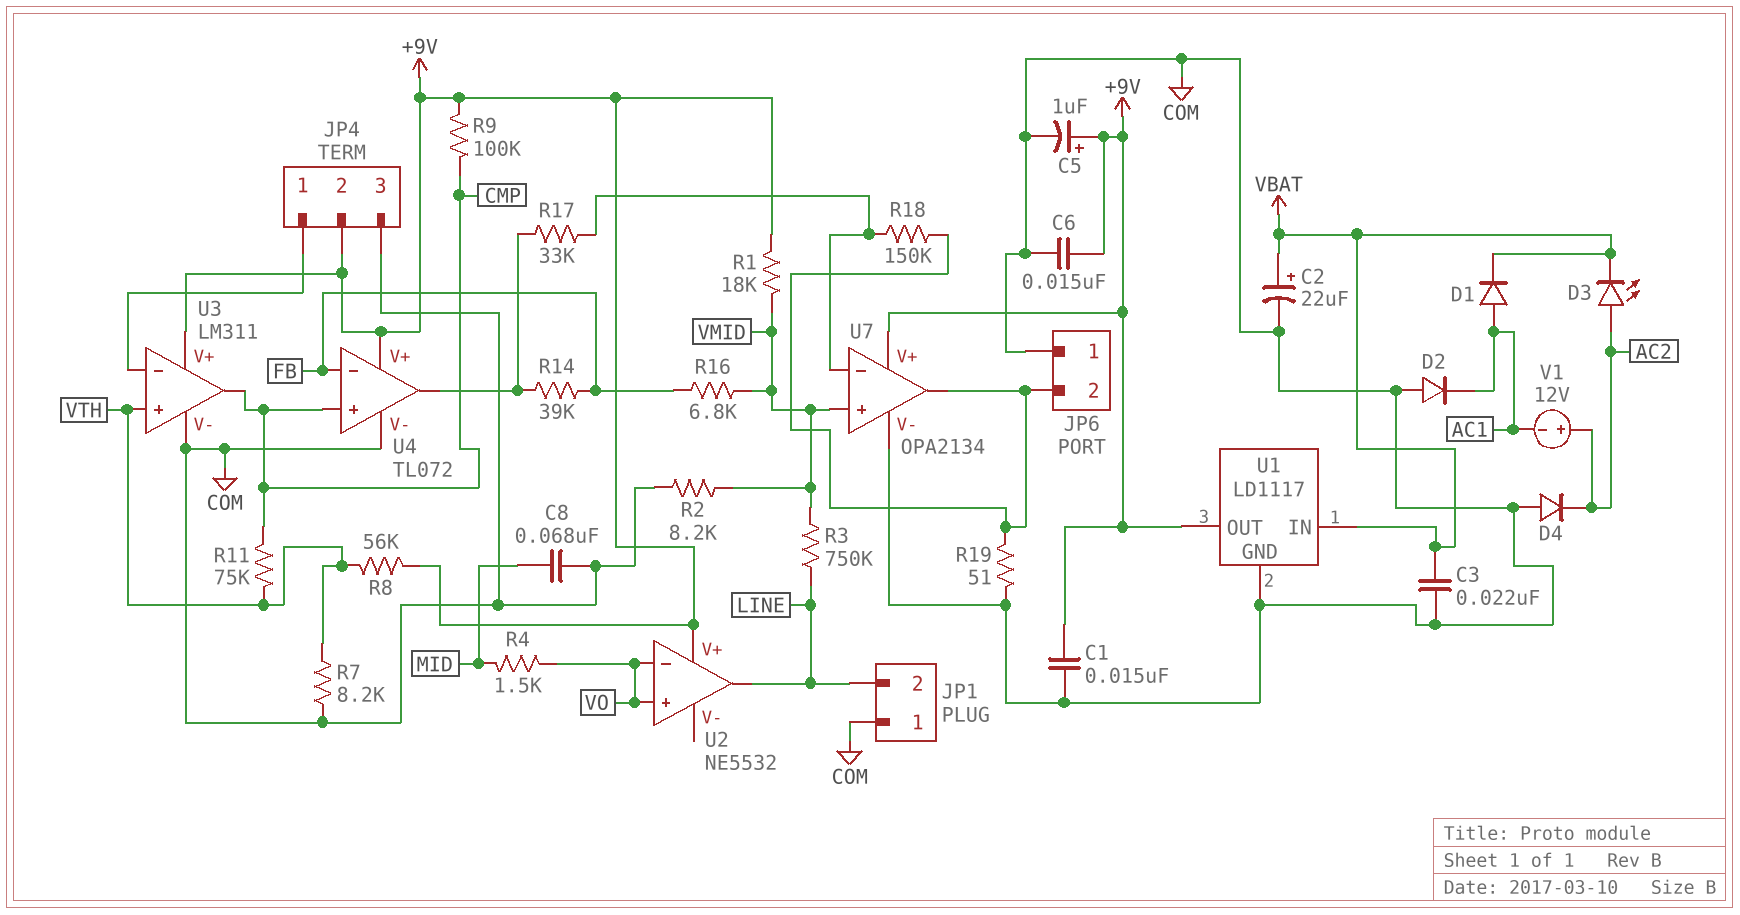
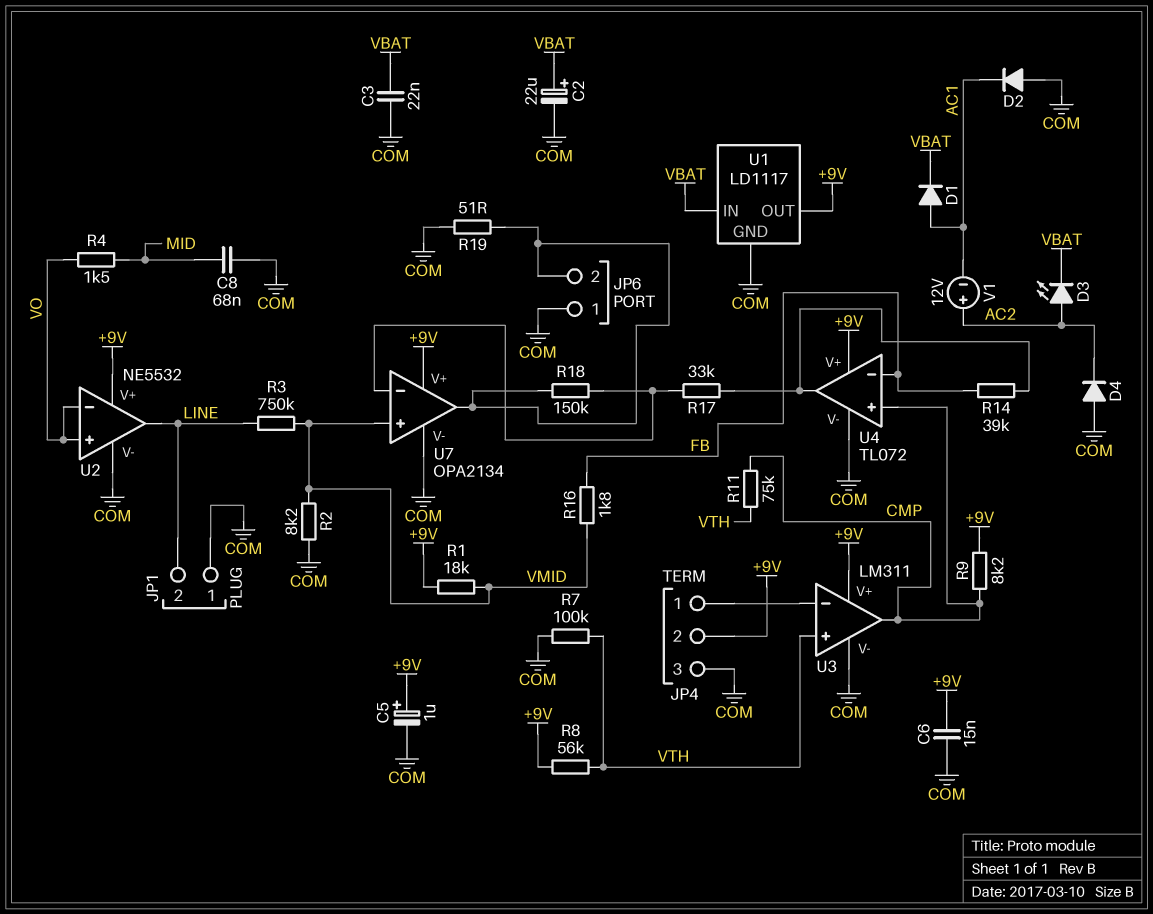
C1: 15nF (+9V, COM) -> none
R7: 8.2k (COM, VTH) -> 100k (COM, VTH)
R9: 100k (+9V, CMP) -> 8.2k (+9V, CMP)
R16: 6.8k (FB, VMID) -> 1.8k (FB, VMID)
U2 pin V-: none -> COM

